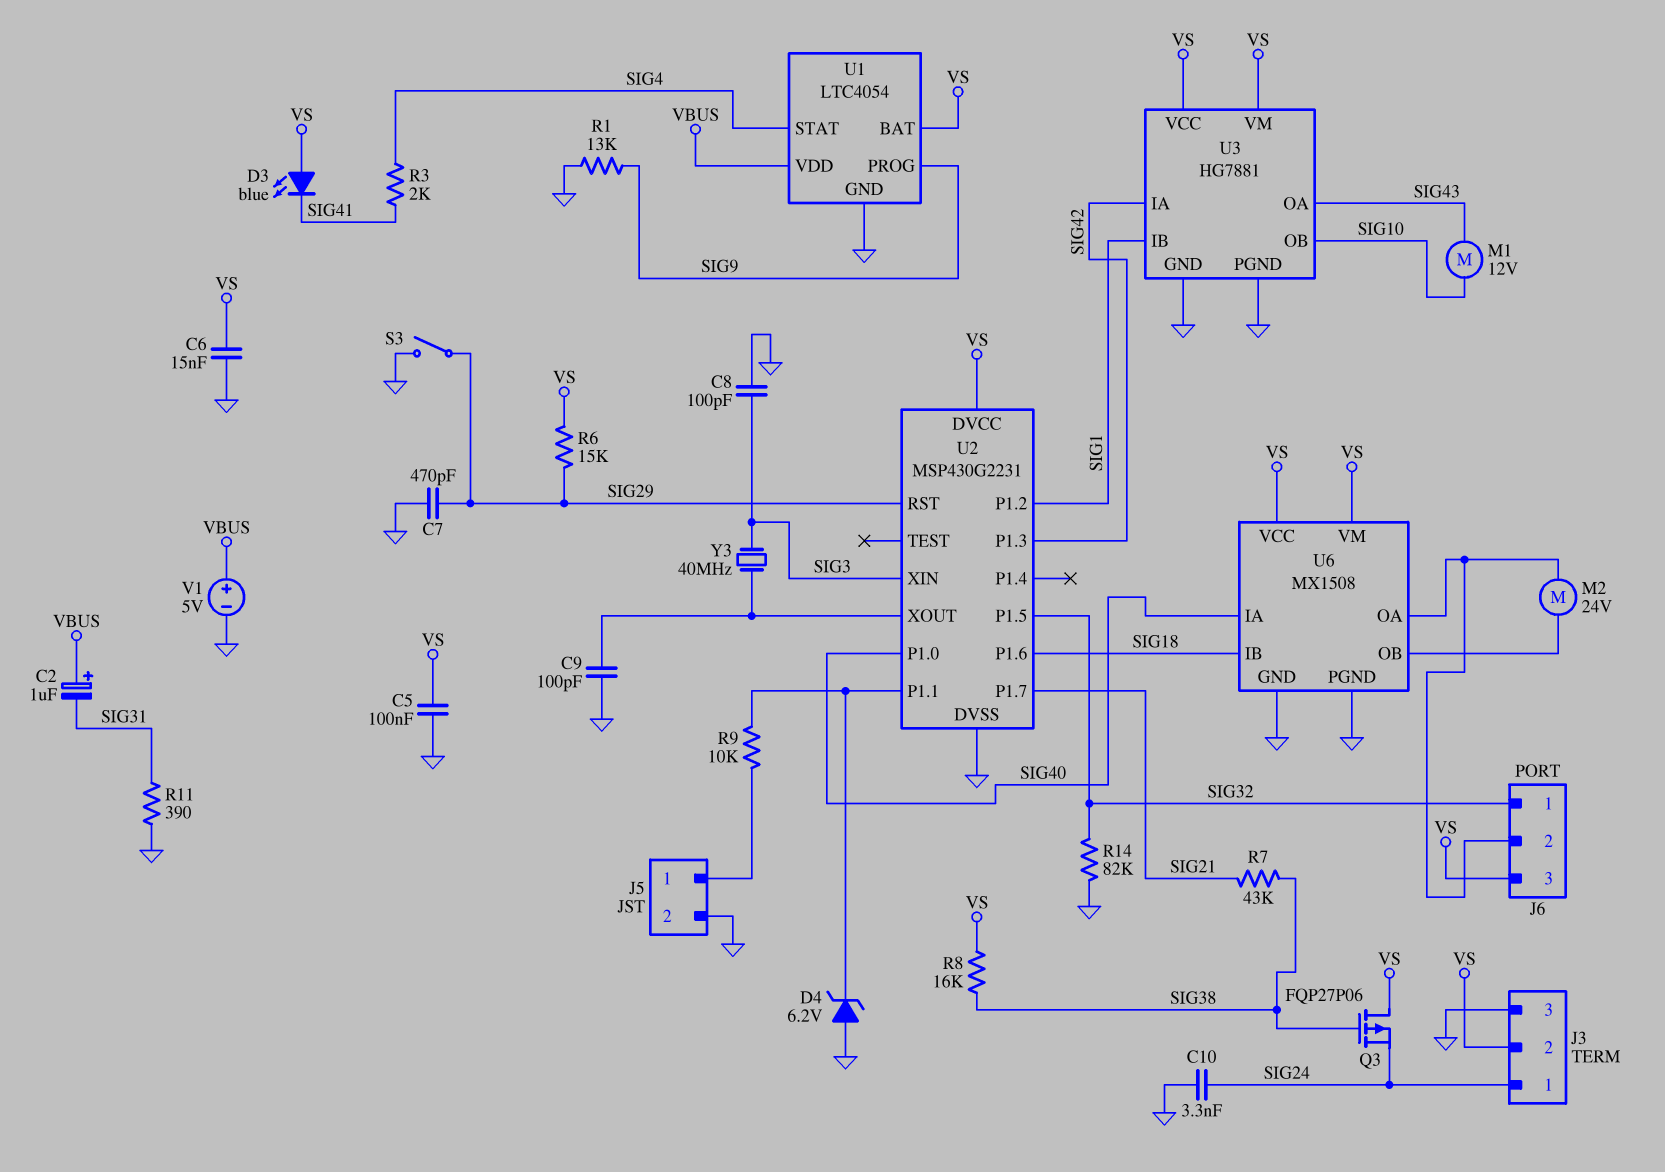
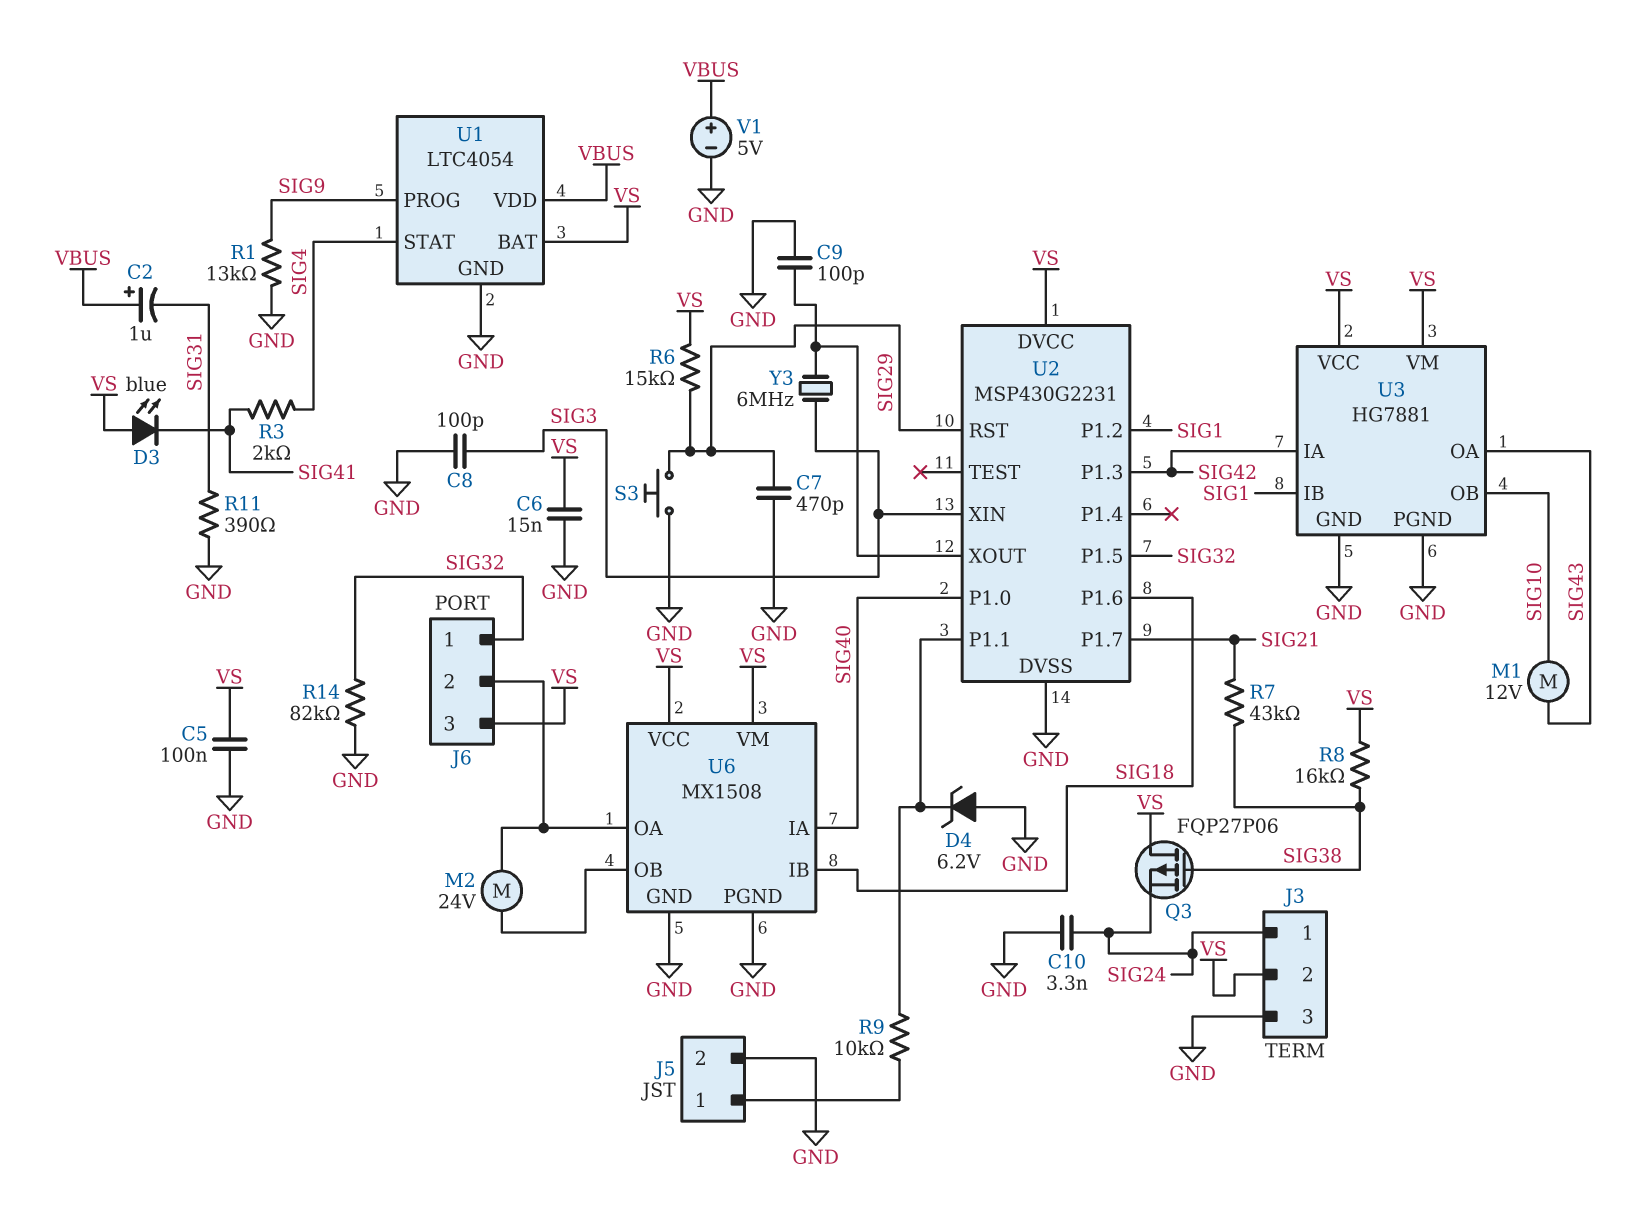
S3: switch (GND, SIG29) -> button (GND, SIG29)
Y3: 40MHz (SIG3, U2/XOUT) -> 6MHz (SIG3, U2/XOUT)

